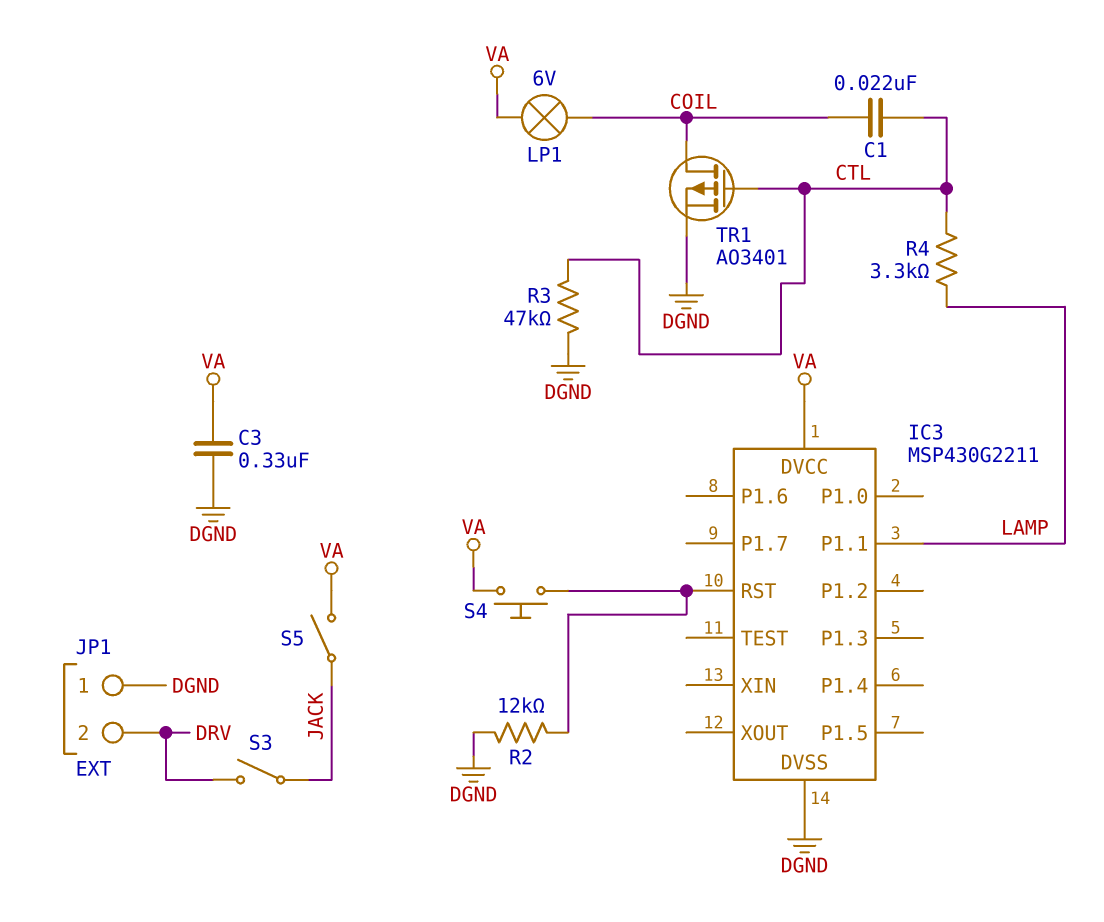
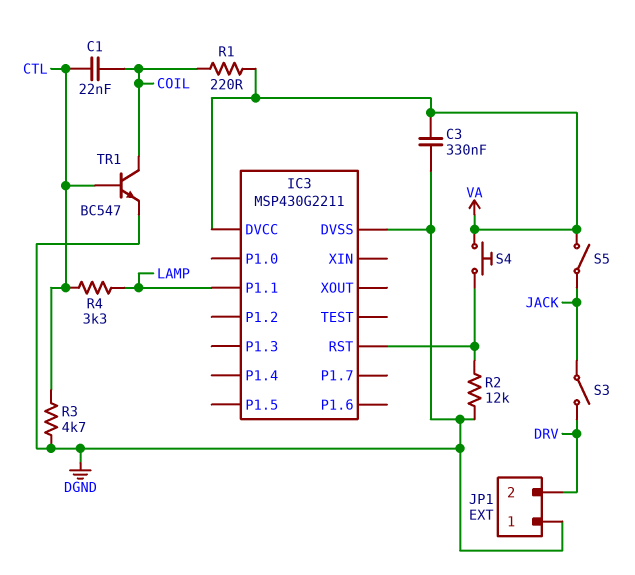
LP1: lamp 6V (COIL, VA) -> none
R1: none -> 220 (COIL, VA)
R3: 47k (CTL, DGND) -> 4.7k (CTL, DGND)
TR1: PMOS AO3401 (G CTL, D COIL, S DGND) -> NPN BC547 (B CTL, C COIL, E DGND)

